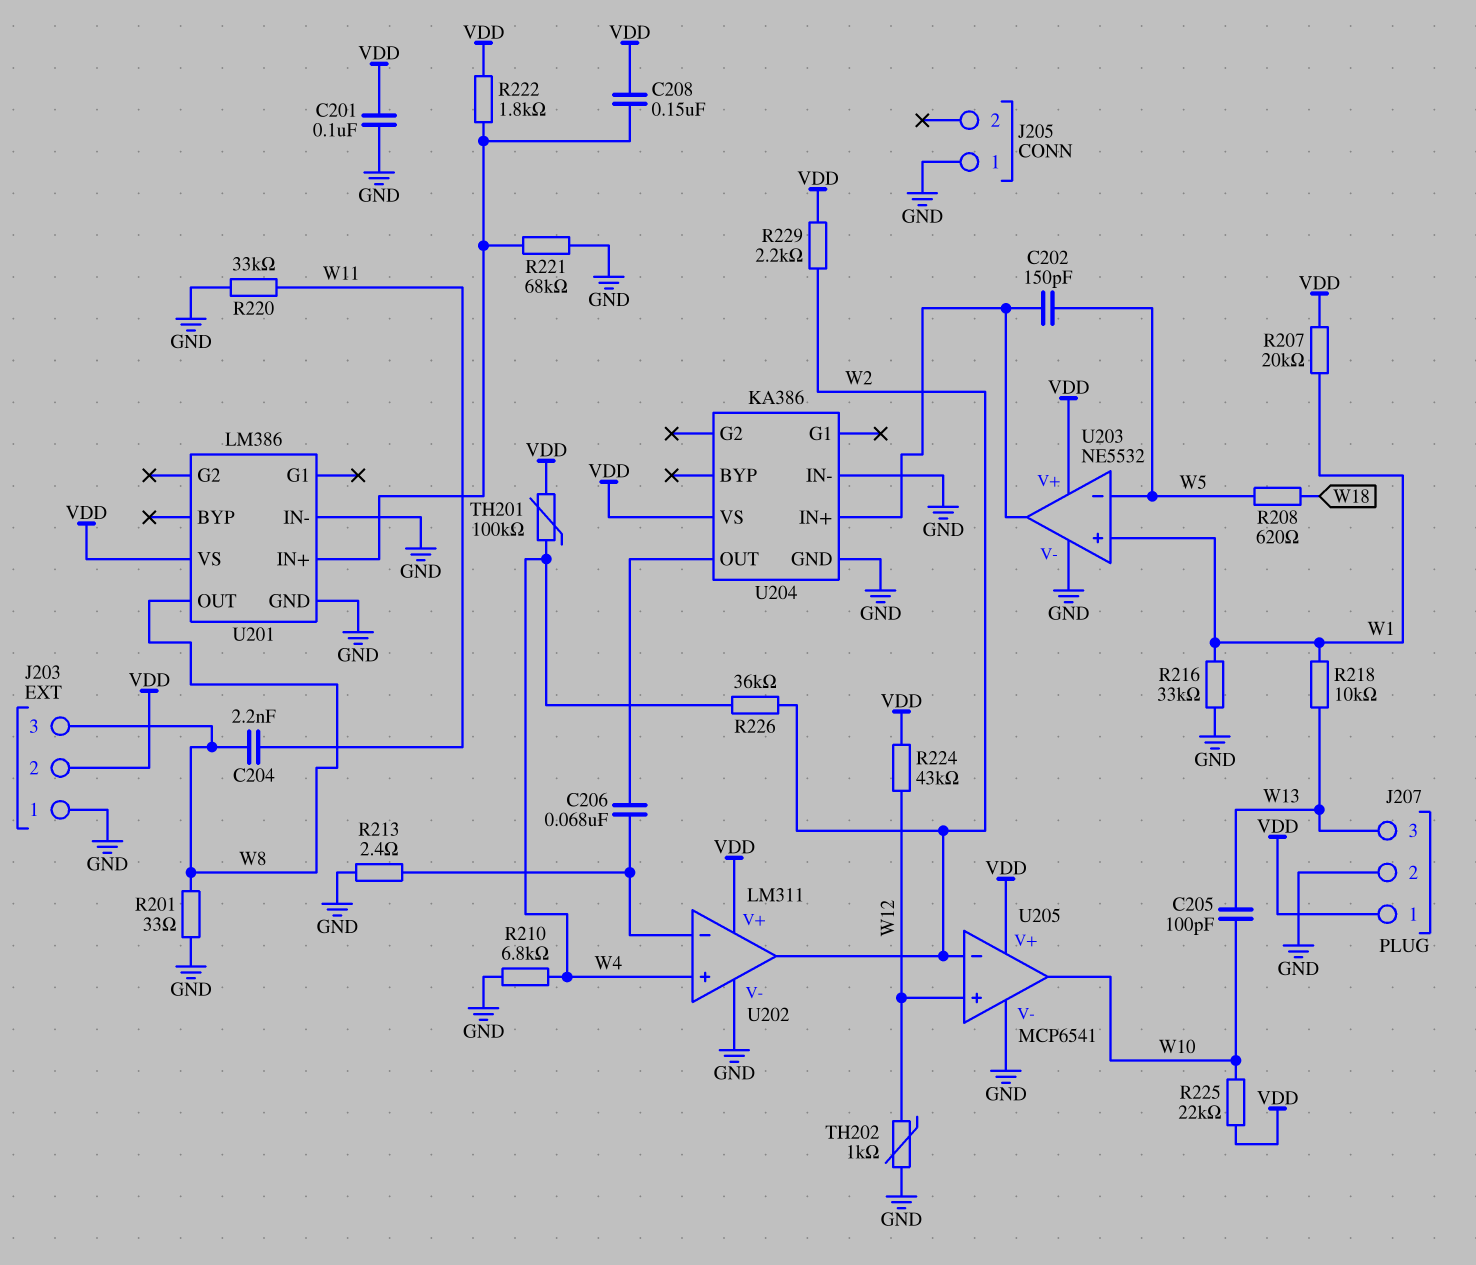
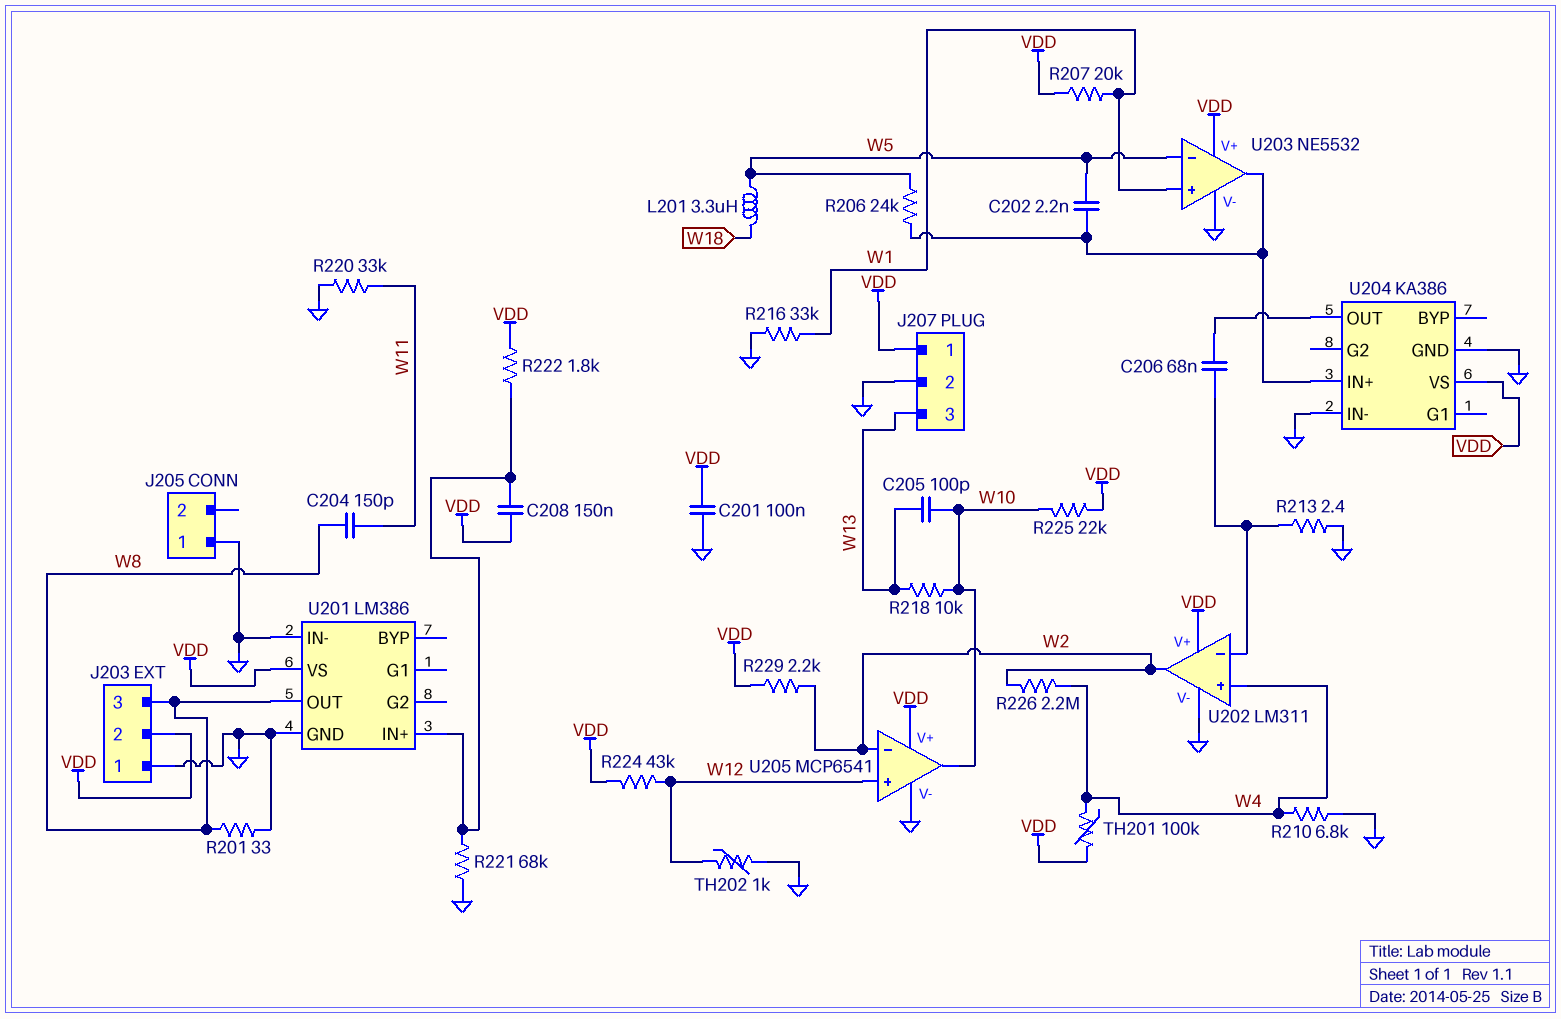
C202: 150pF (U203/out, W5) -> 2.2nF (U203/out, W5)
C204: 2.2nF (W8, W11) -> 150pF (W8, W11)
L201: none -> 3.3uH (W5, W18)
R206: none -> 24k (U203/out, W5)
R208: 620 (W5, W18) -> none
R218: 10k (W1, W13) -> 10k (W10, W13)
R226: 36k (W2, W4) -> 2.2M (W2, W4)

